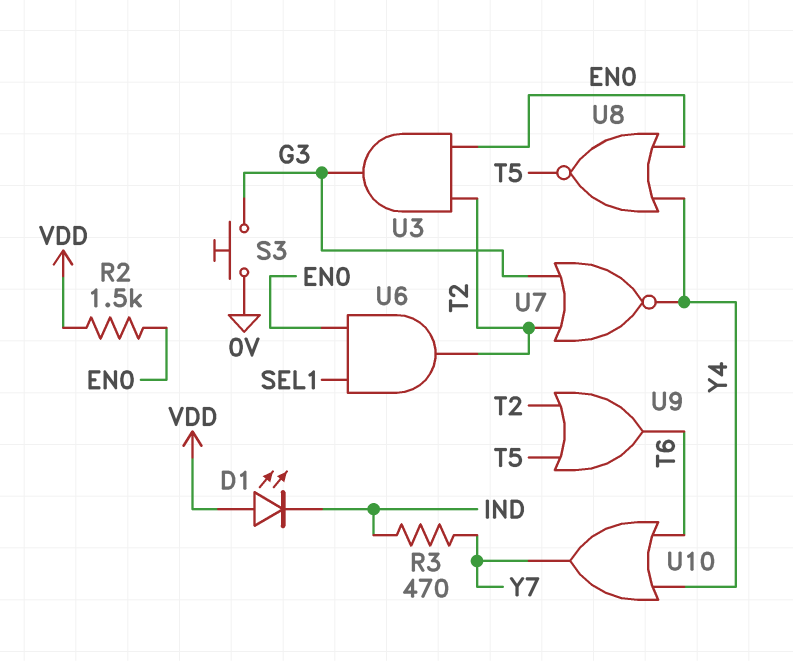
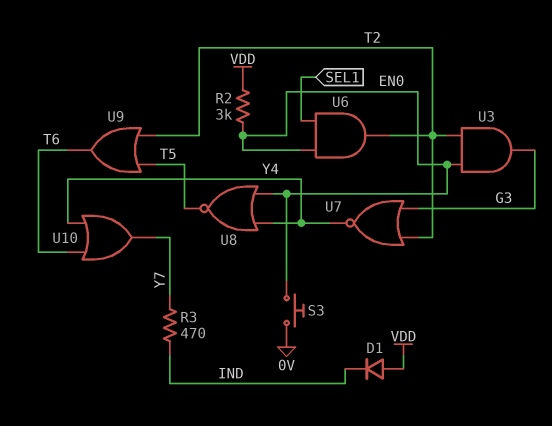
D1: LED (A VDD, K IND) -> diode (A VDD, K IND)
R2: 1.5k (EN0, VDD) -> 3k (EN0, VDD)
S3: button (0V, G3) -> button (0V, EN0)

